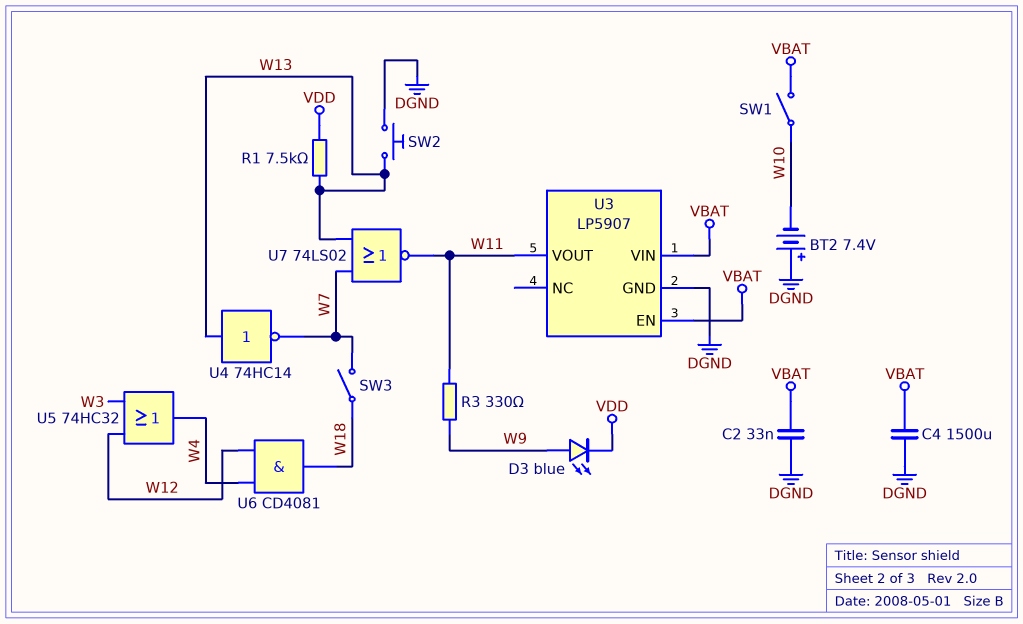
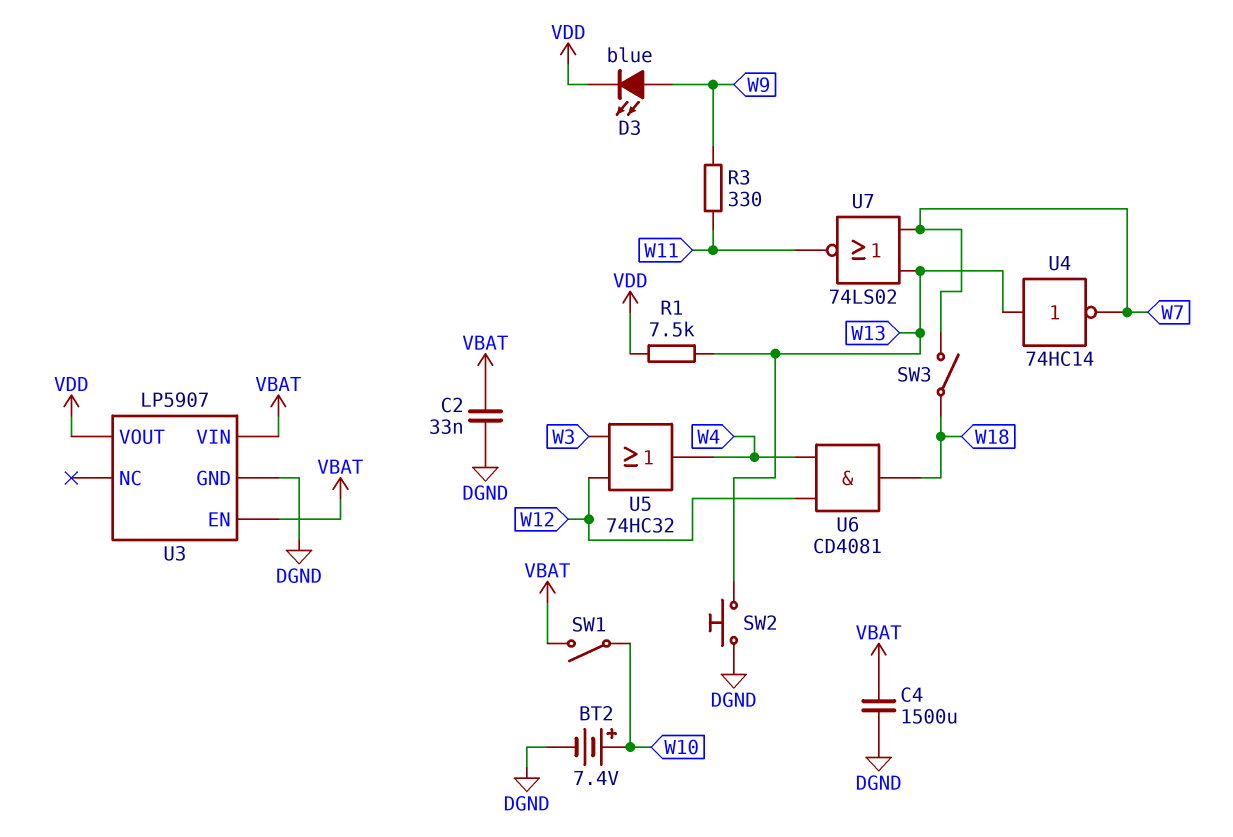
BT2: 7.4V (plus DGND, minus W10) -> 7.4V (plus W10, minus DGND)
U3 pin VOUT: W11 -> VDD

